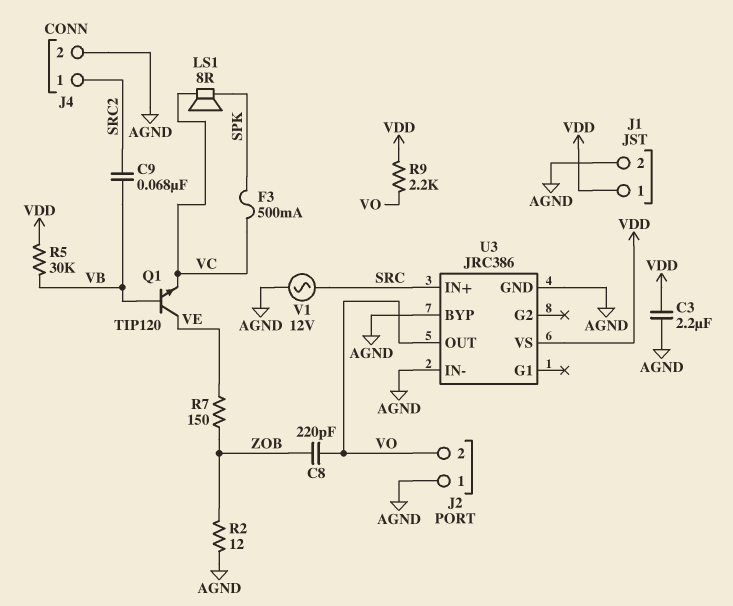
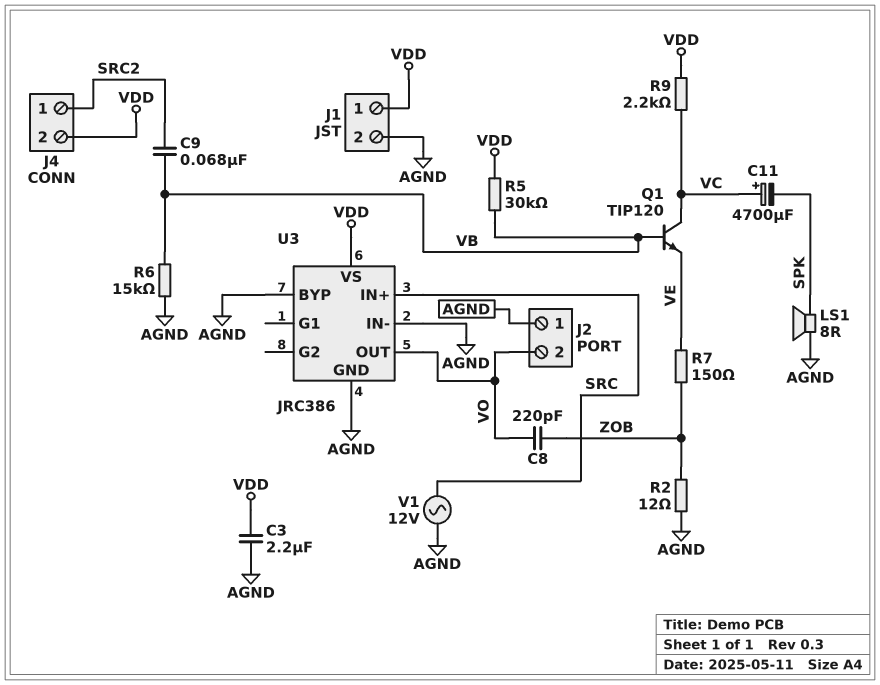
C11: none -> 4700uF (plus VC, minus SPK)
F3: 500mA (SPK, VC) -> none
J4 pin 2: AGND -> VDD
LS1: speaker 8R (SPK, VC) -> speaker 8R (AGND, SPK)
Q1: NPN TIP120 (B VB, C VE, E VC) -> NPN TIP120 (B VB, C VC, E VE)
R6: none -> 15k (AGND, VB)
R9: 2.2k (VDD, VO) -> 2.2k (VC, VDD)

